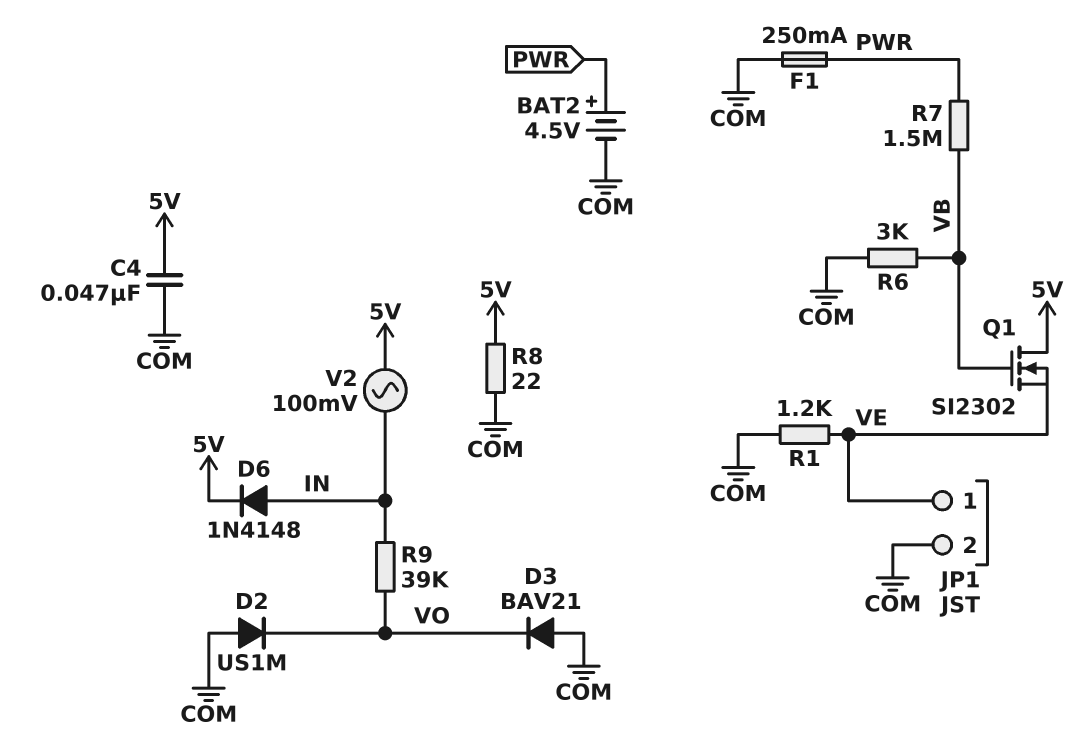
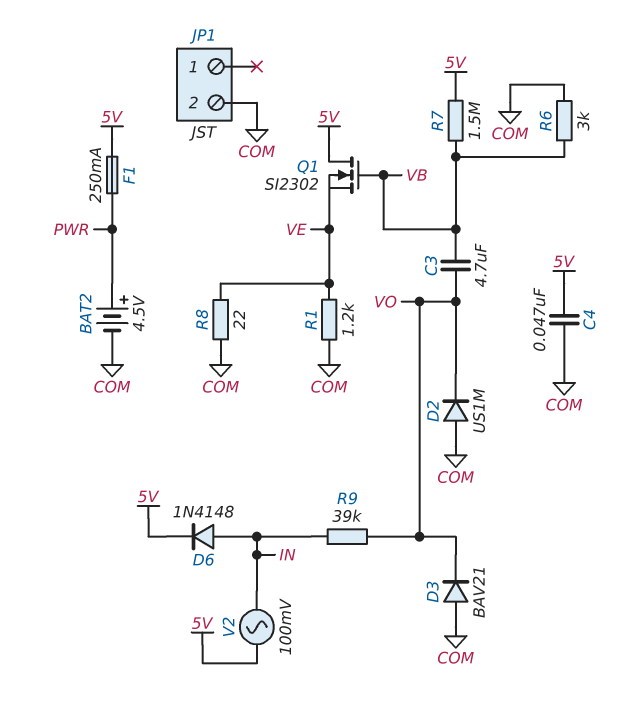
C3: none -> 4.7uF (VB, VO)
F1: 250mA (COM, PWR) -> 250mA (5V, PWR)
JP1 pin 1: VE -> none
R7: 1.5M (PWR, VB) -> 1.5M (5V, VB)
R8: 22 (5V, COM) -> 22 (COM, VE)

